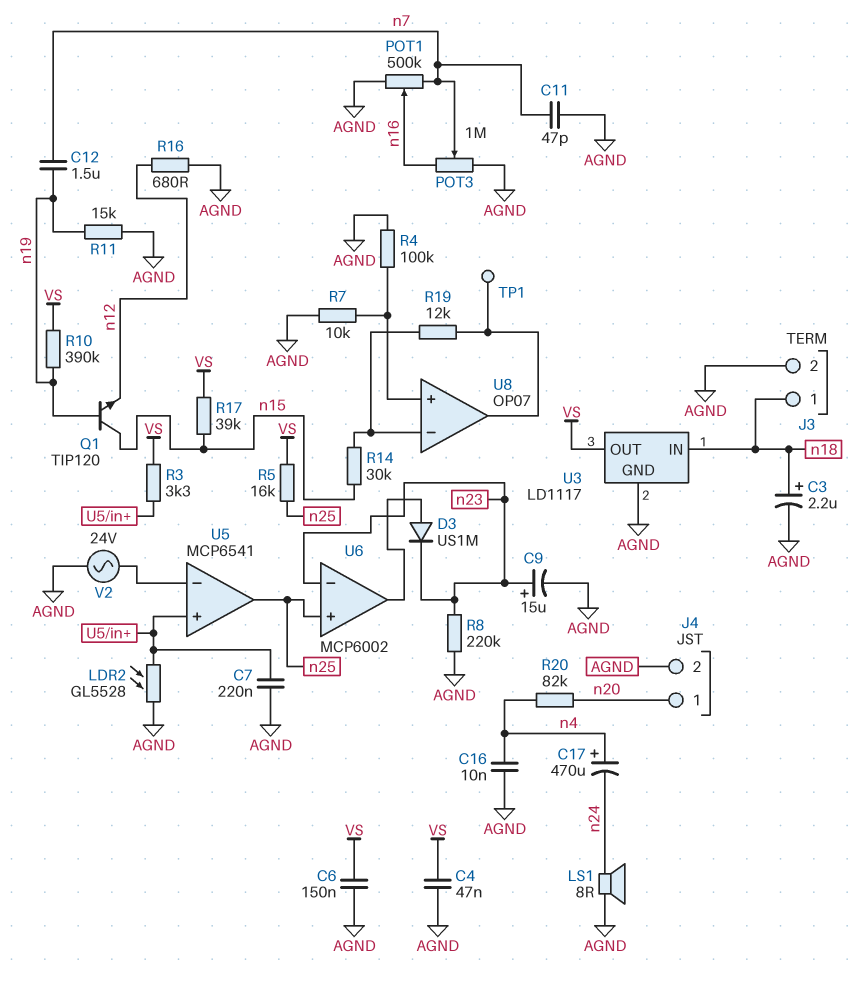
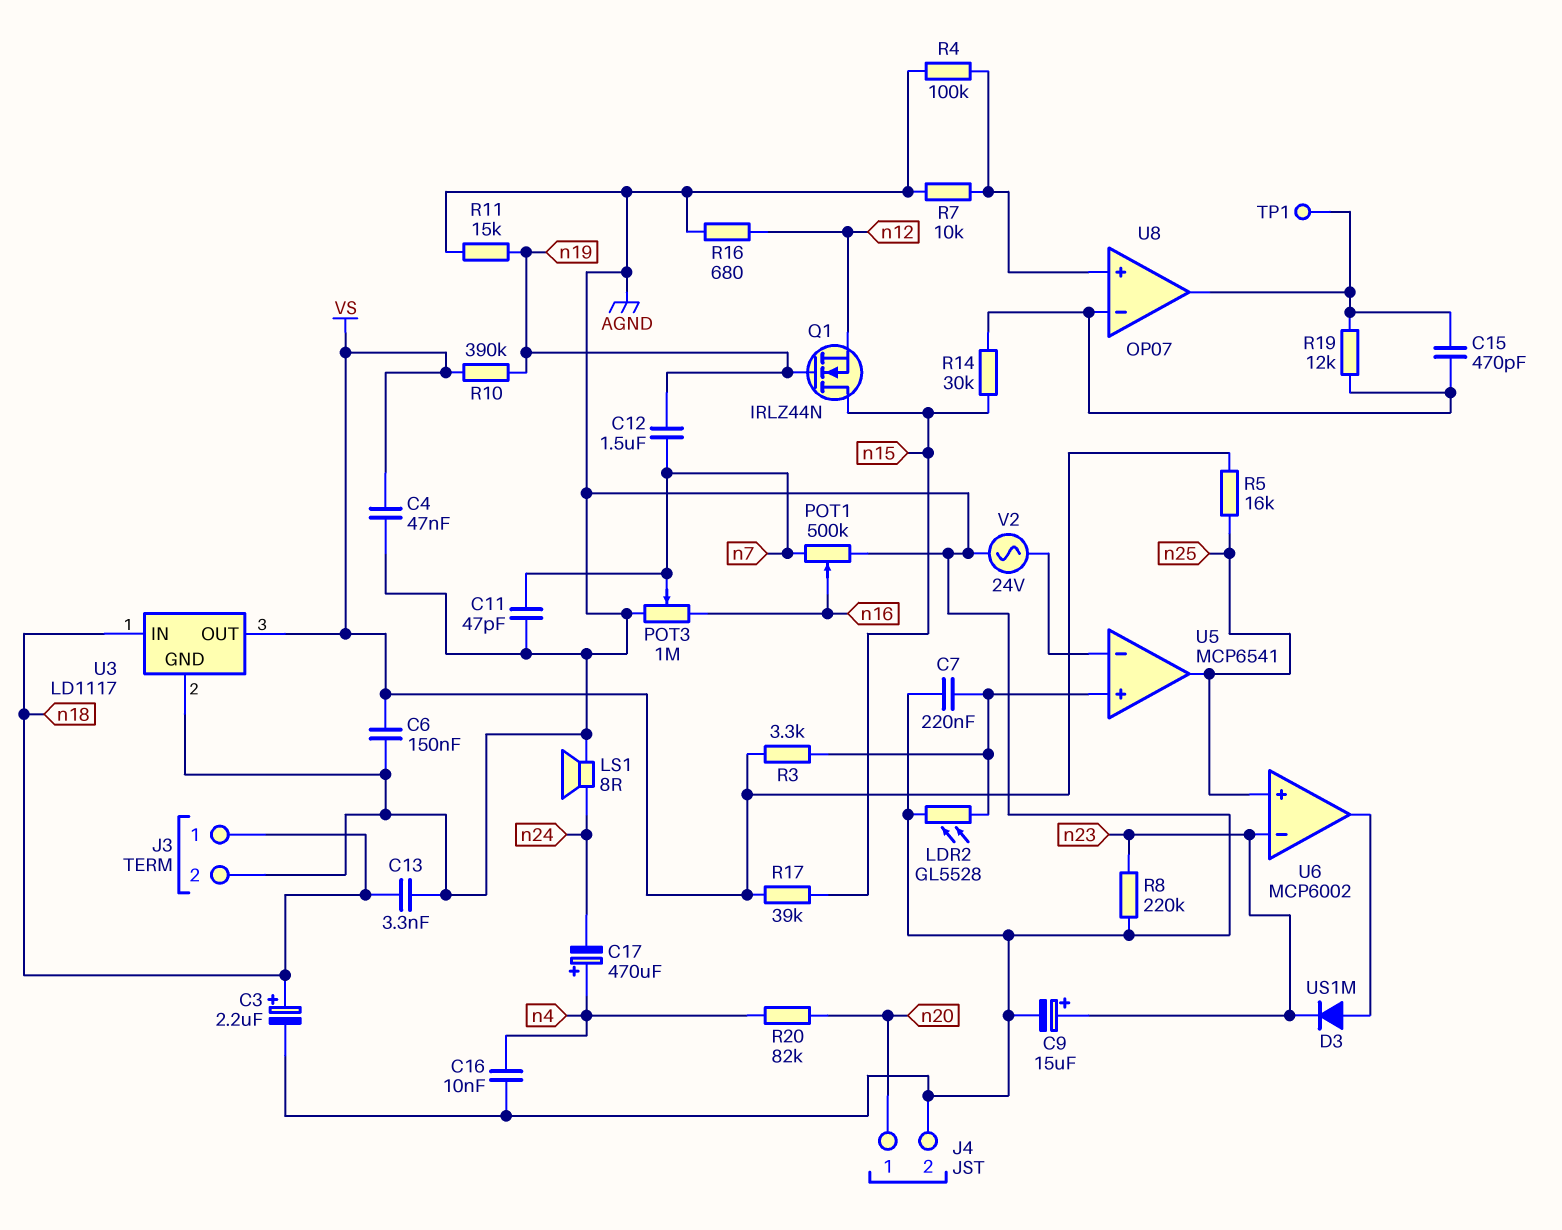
C13: none -> 3.3nF (AGND, n18)
C15: none -> 470pF (U8/in-, U8/out)
Q1: NPN TIP120 (B n19, C n15, E n12) -> NMOS IRLZ44N (G n19, D n15, S n12)

